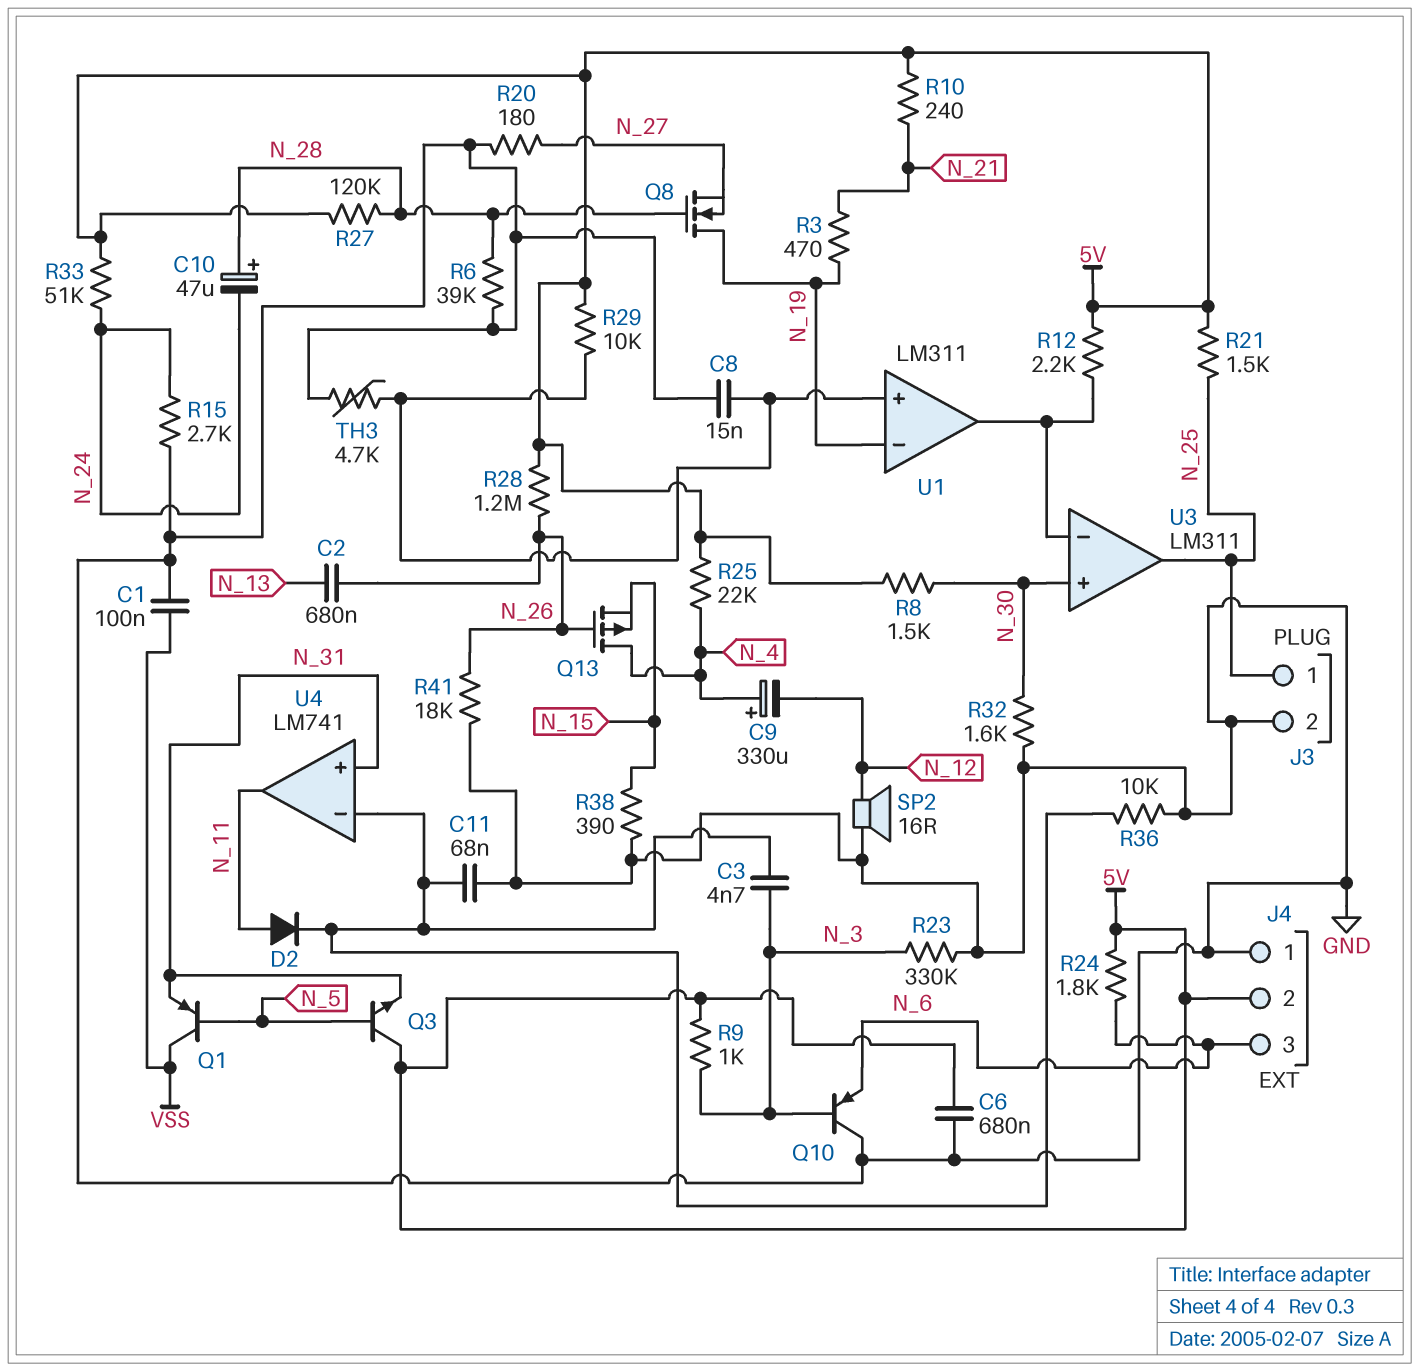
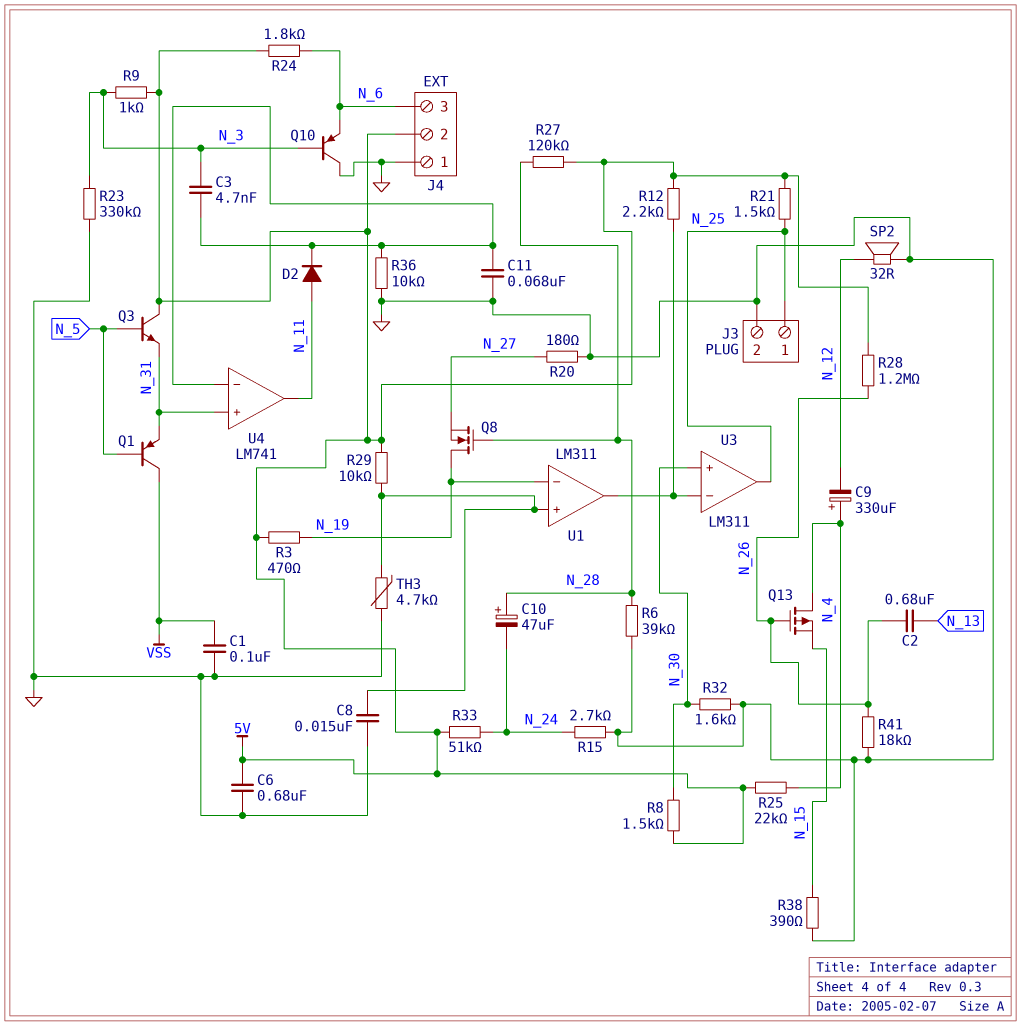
R3: 470 (N_19, N_21) -> 470 (5V, N_19)
R10: 240 (5V, N_21) -> none
SP2: speaker 16R (GND, N_12) -> speaker 32R (GND, N_12)

